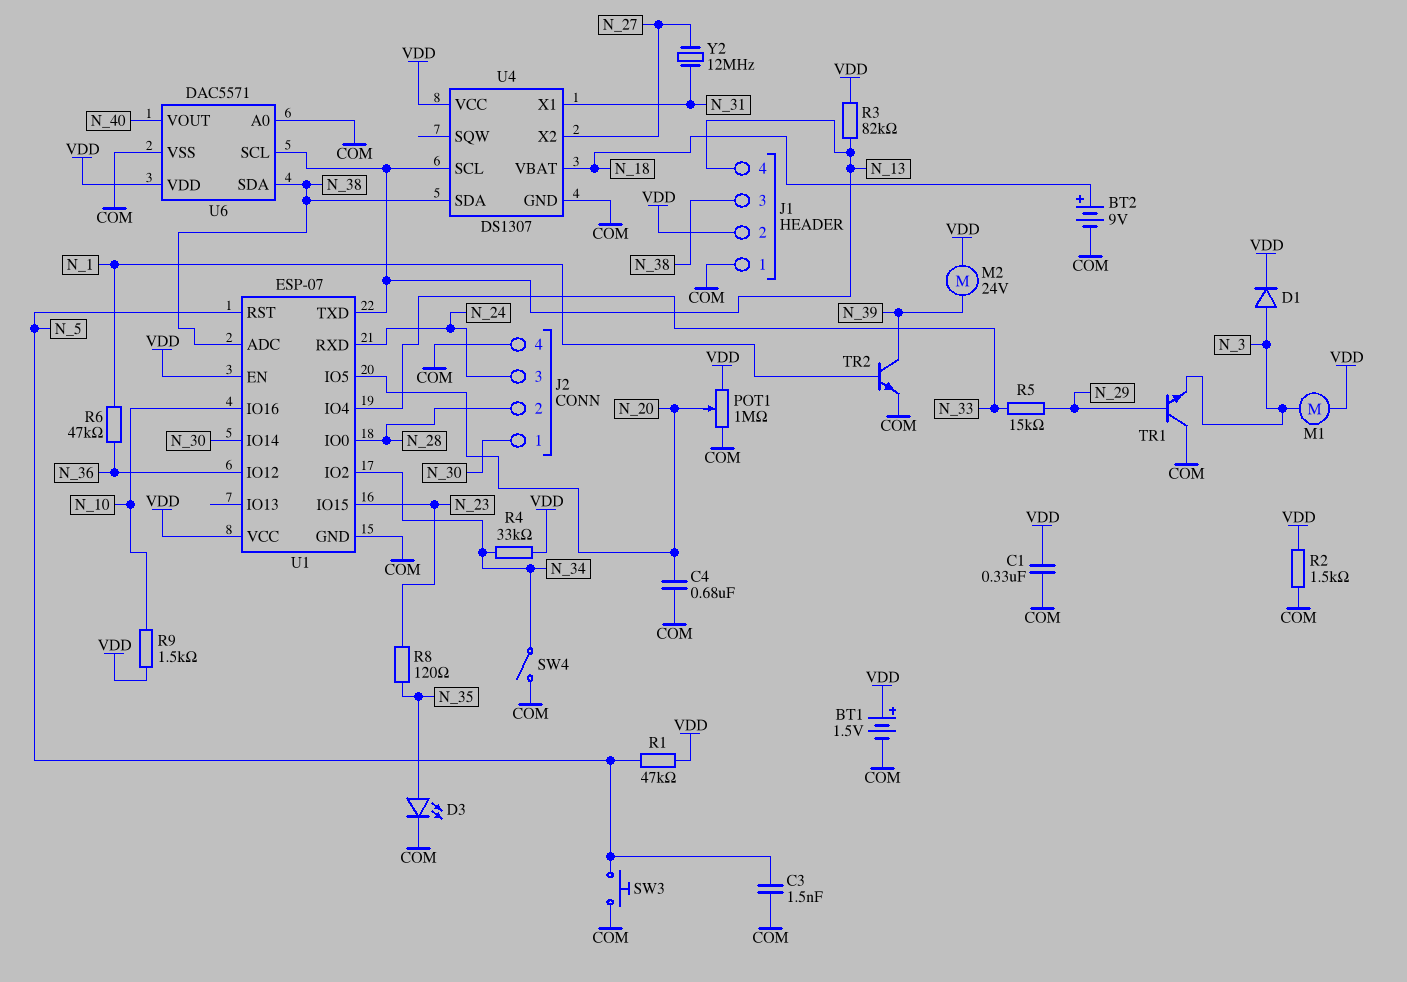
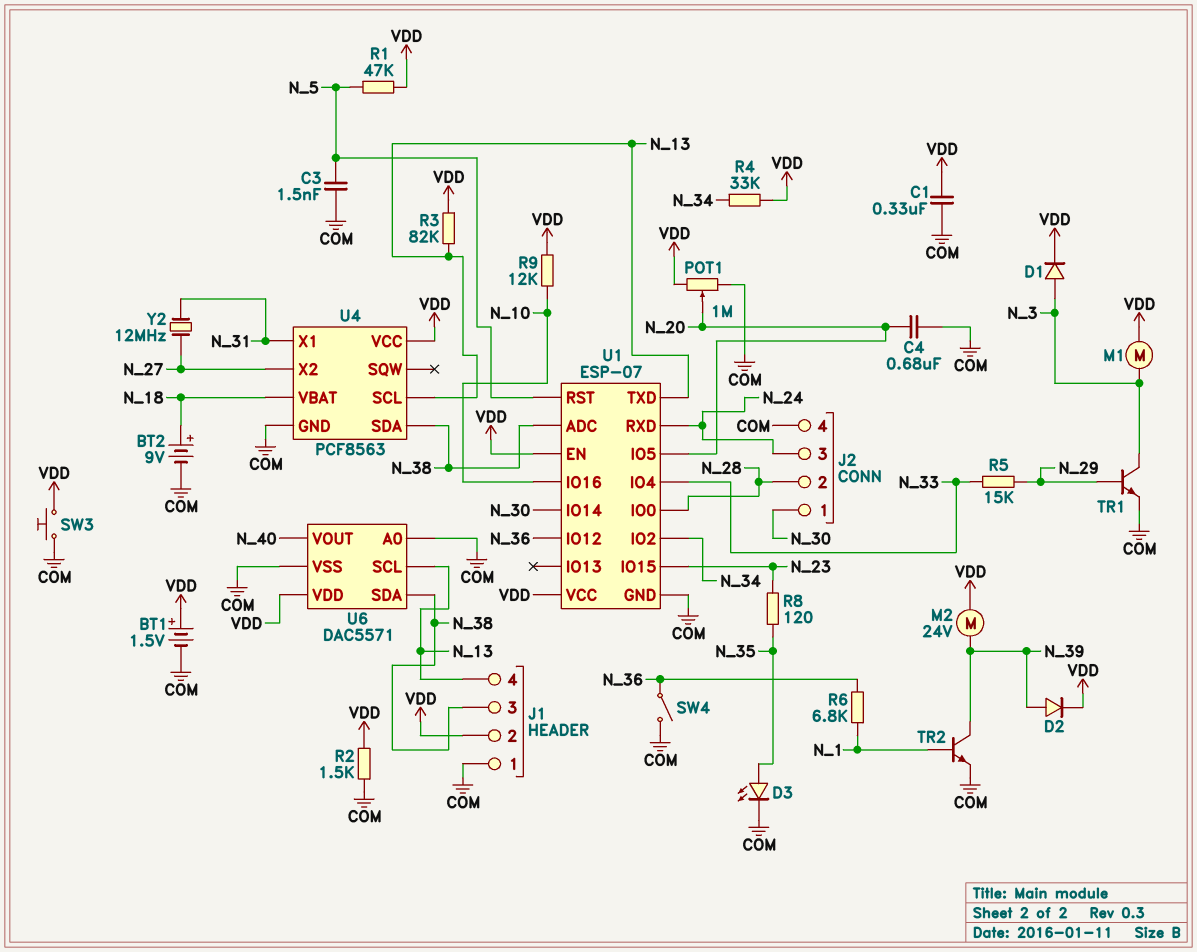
D2: none -> diode (A N_39, K VDD)
R6: 47k (N_1, N_36) -> 6.8k (N_1, N_36)
R9: 1.5k (N_10, VDD) -> 12k (N_10, VDD)
SW3: button (COM, N_5) -> button (COM, VDD)
SW4: switch (COM, N_34) -> switch (COM, N_36)
TR1: NPN (B N_29, C COM, E N_3) -> NPN (B N_29, C N_3, E COM)
U4: DS1307 -> PCF8563

